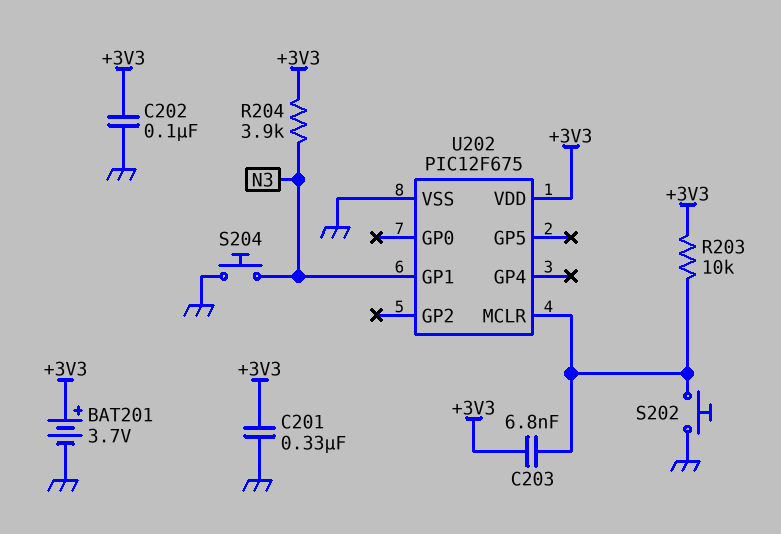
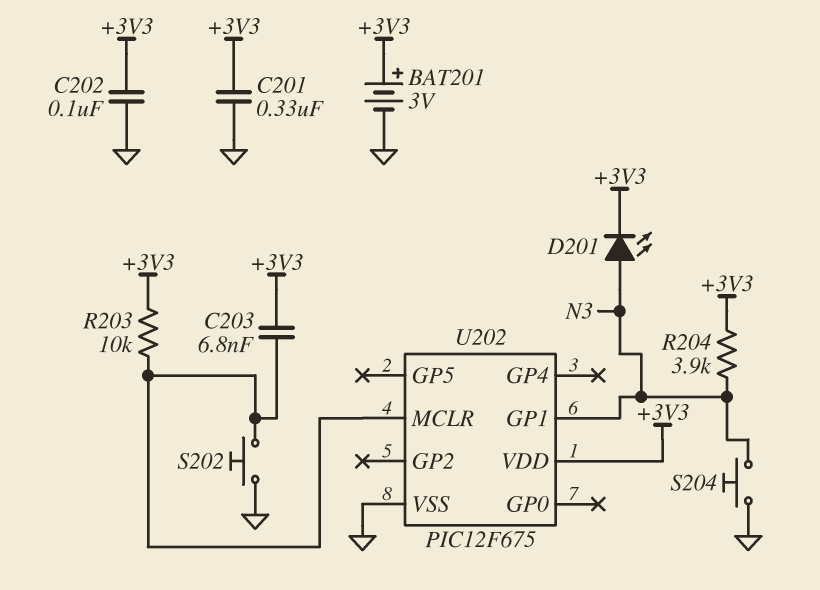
BAT201: 3.7V (plus +3V3, minus GND) -> 3V (plus +3V3, minus GND)
D201: none -> LED (A N3, K +3V3)

